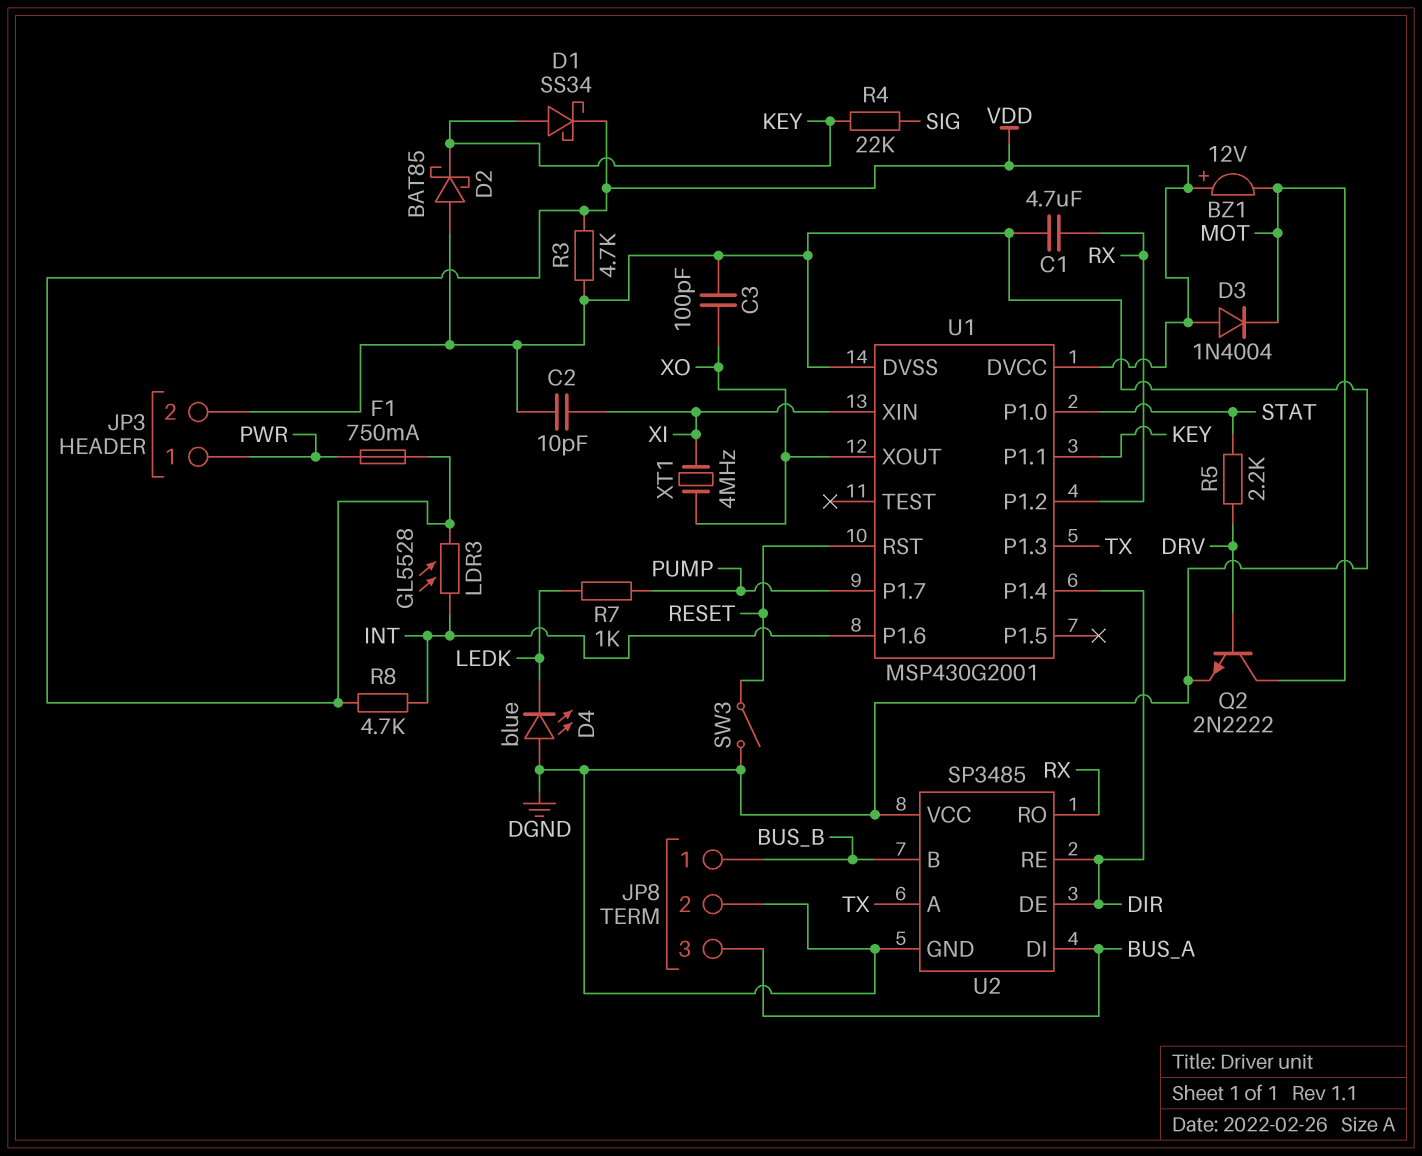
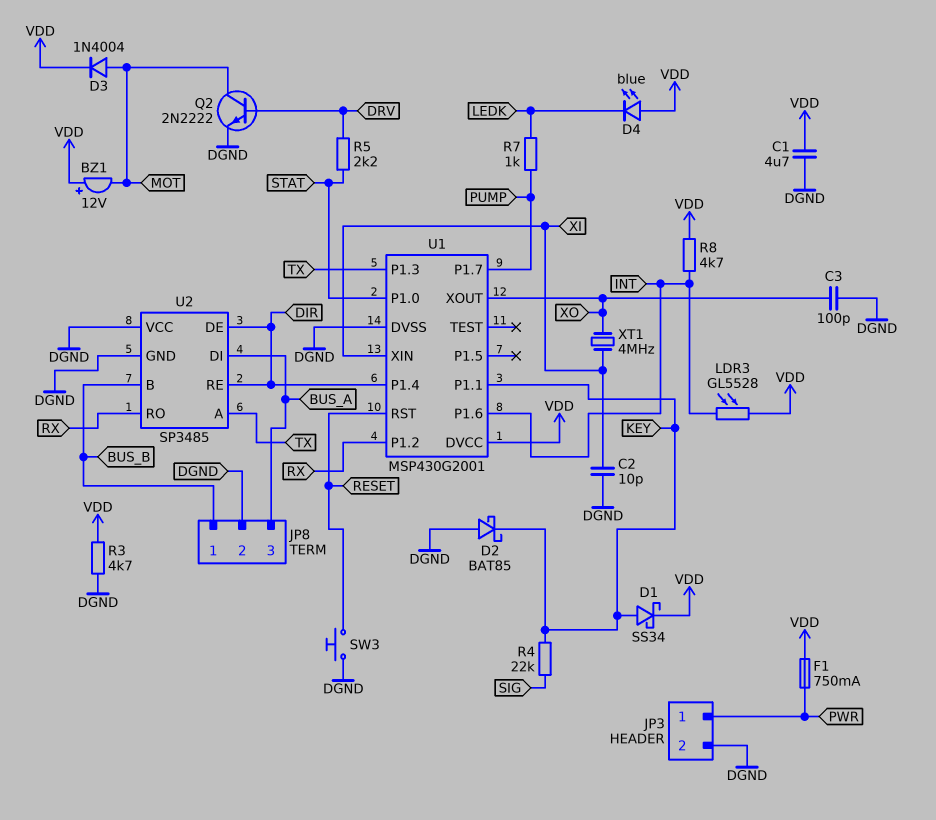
C1: 4.7uF (DGND, RX) -> 4.7uF (DGND, VDD)
D3: diode 1N4004 (A VDD, K MOT) -> diode 1N4004 (A MOT, K VDD)
D4: LED blue (A DGND, K LEDK) -> LED blue (A VDD, K LEDK)
SW3: switch (DGND, RESET) -> button (DGND, RESET)

